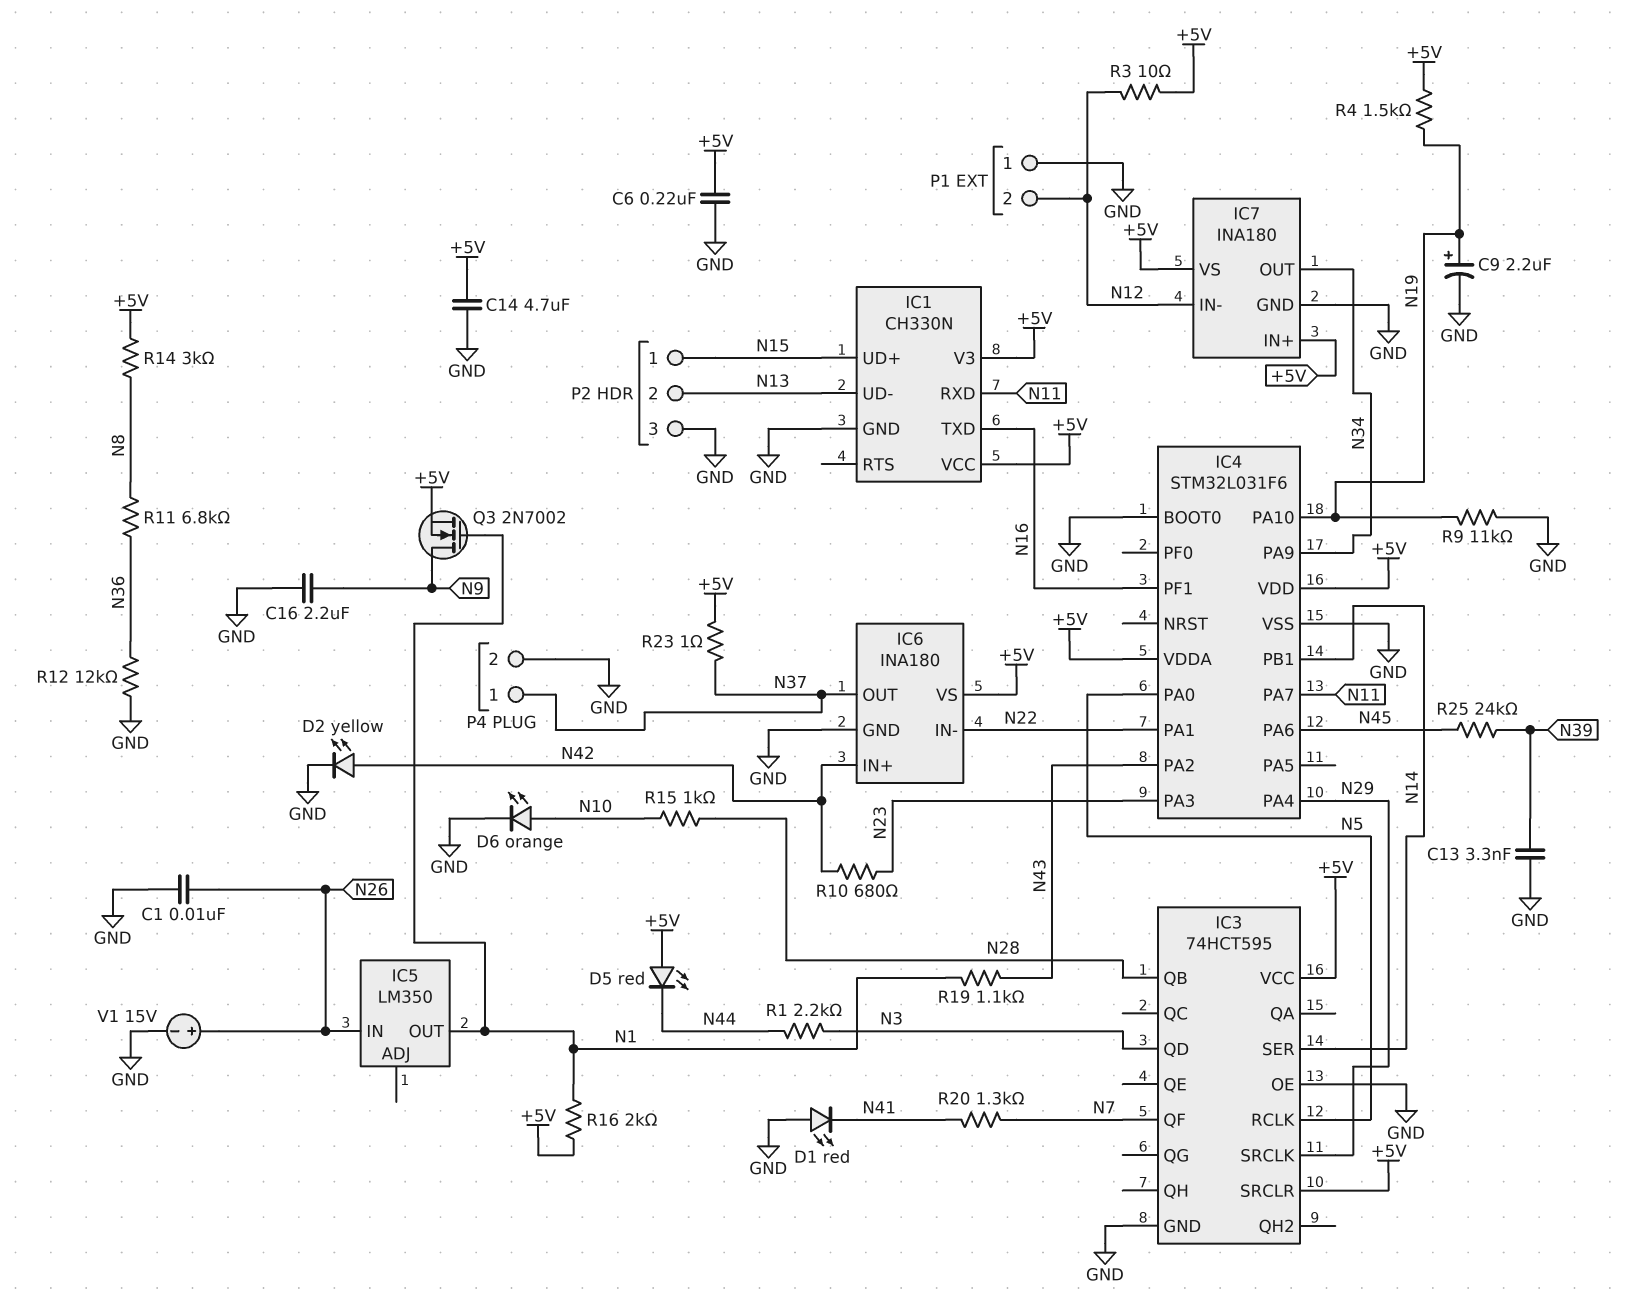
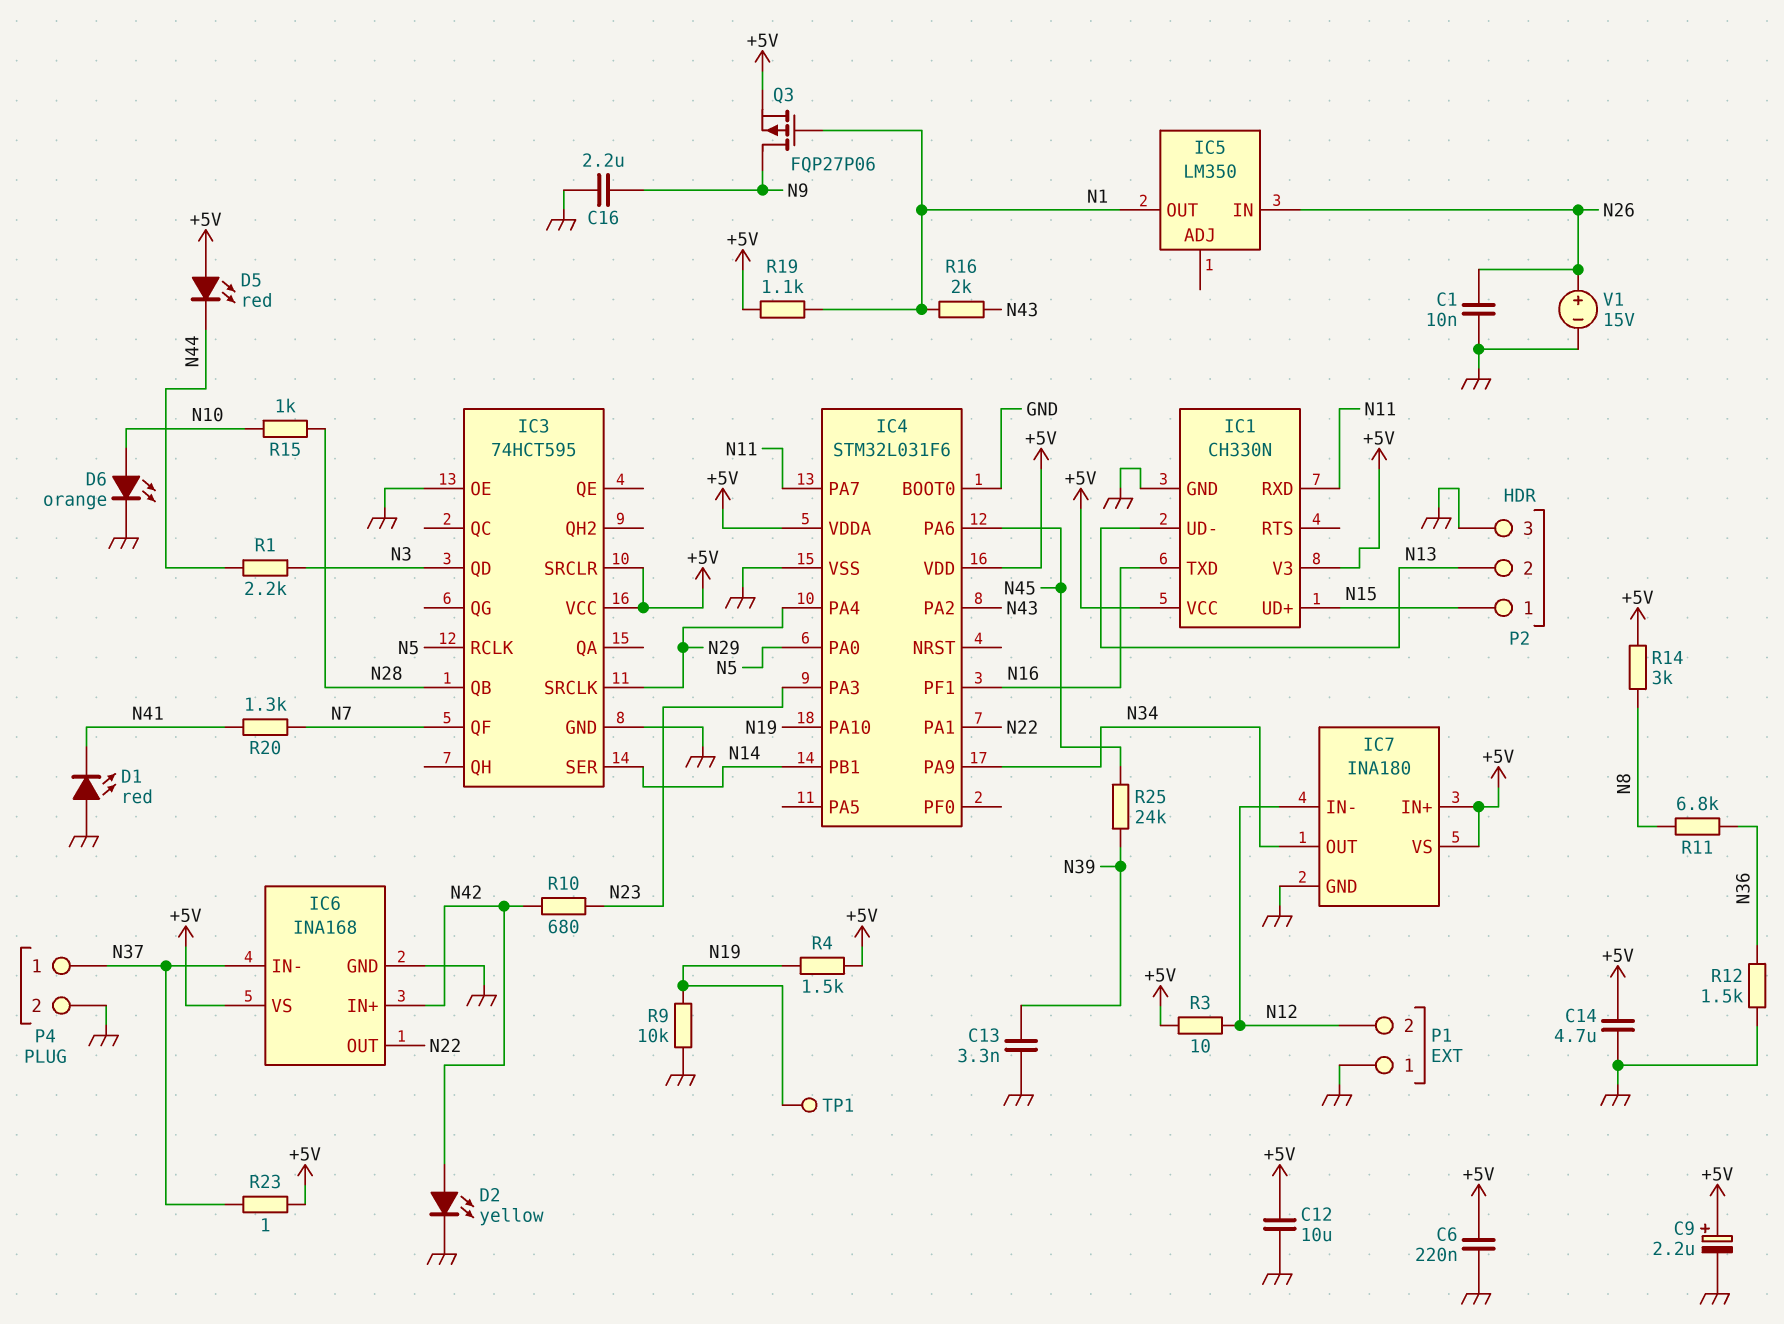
C9: 2.2uF (plus N19, minus GND) -> 2.2uF (plus +5V, minus GND)
C12: none -> 10uF (+5V, GND)
IC6: INA180 -> INA168
IC6 pin IN-: N22 -> N37
IC6 pin OUT: N37 -> N22
Q3: NMOS 2N7002 (G N1, D N9, S +5V) -> PMOS FQP27P06 (G N1, D N9, S +5V)
R9: 11k (GND, N19) -> 10k (GND, N19)
R12: 12k (GND, N36) -> 1.5k (GND, N36)
R16: 2k (+5V, N1) -> 2k (N1, N43)
R19: 1.1k (N1, N43) -> 1.1k (+5V, N1)
TP1: none -> test point (N19)

